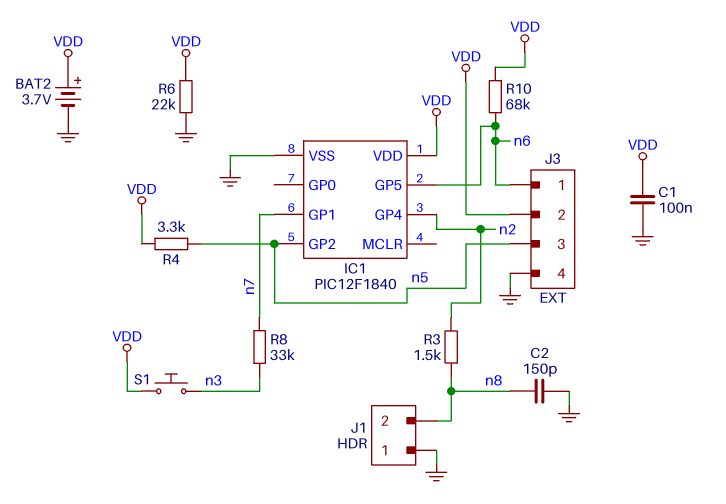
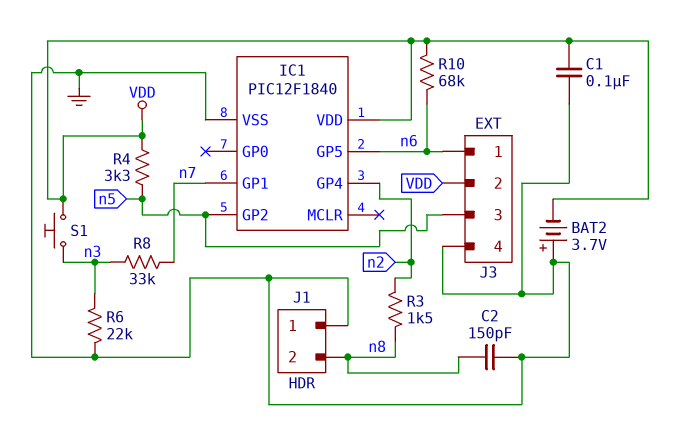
BAT2: 3.7V (plus VDD, minus GND) -> 3.7V (plus GND, minus VDD)
R6: 22k (GND, VDD) -> 22k (GND, n3)

